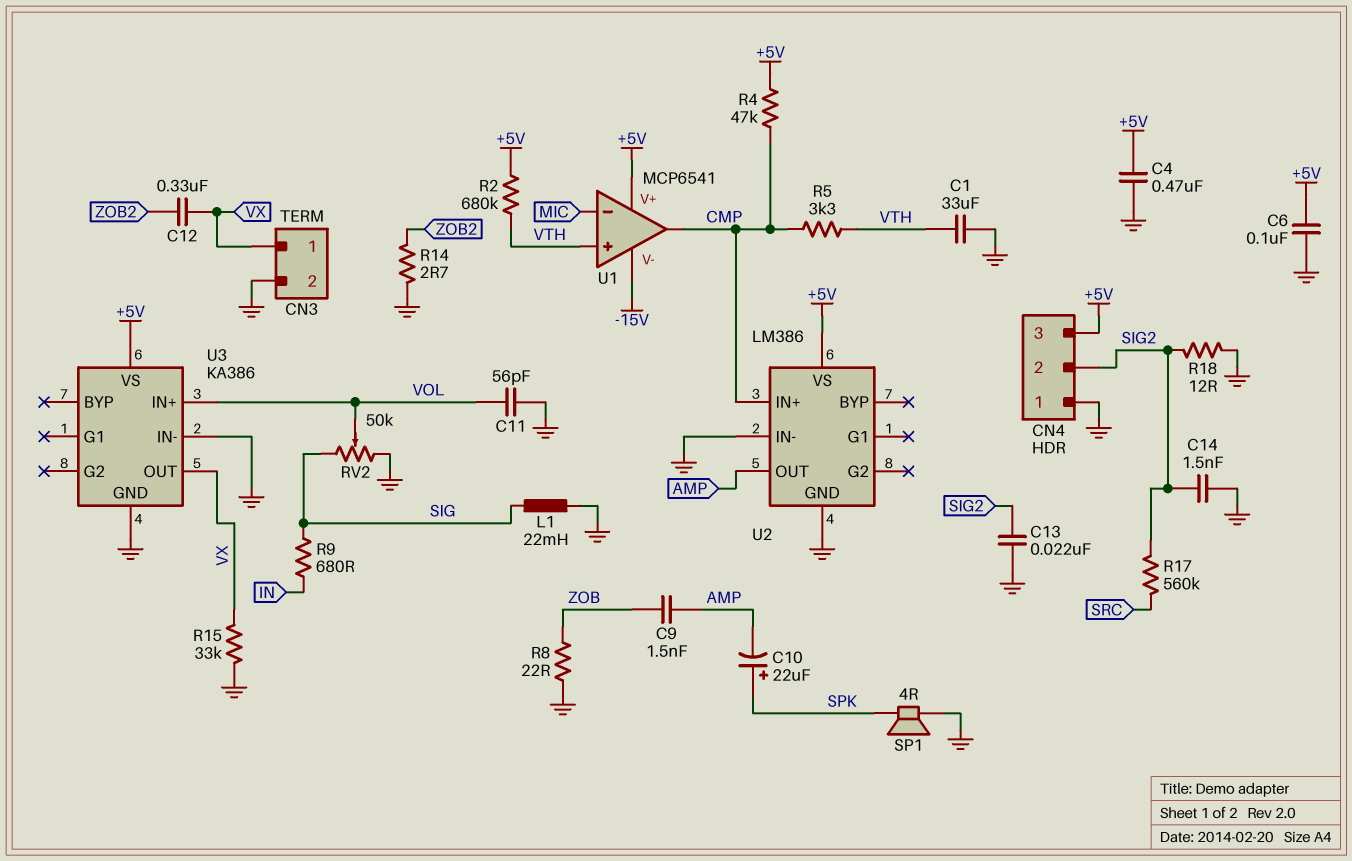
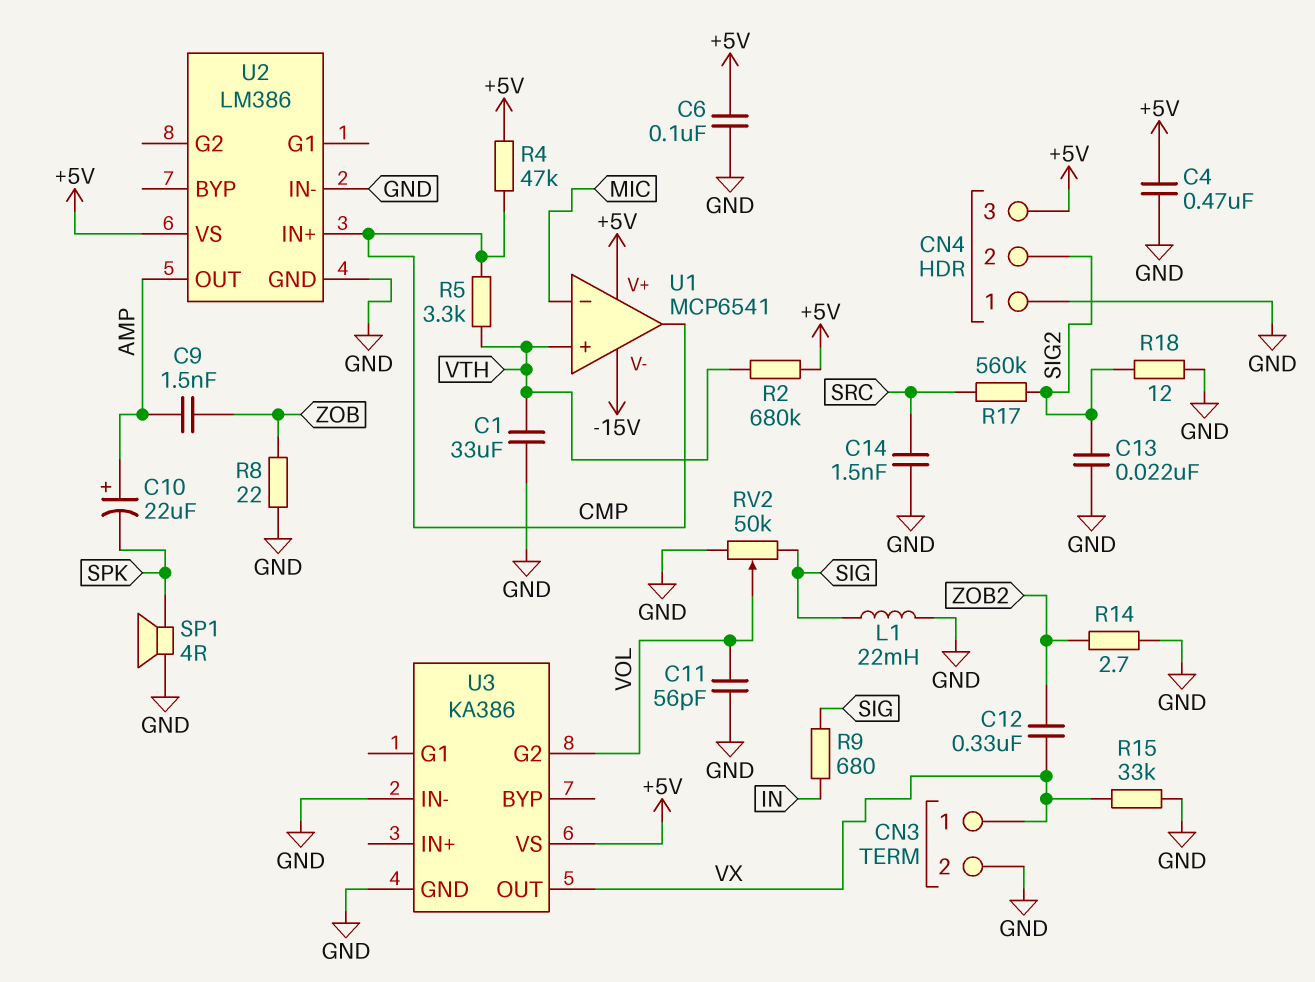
C10: 22uF (plus SPK, minus AMP) -> 22uF (plus AMP, minus SPK)
C14: 1.5nF (GND, SIG2) -> 1.5nF (GND, SRC)
U3 pin G2: none -> VOL
U3 pin IN+: VOL -> none

